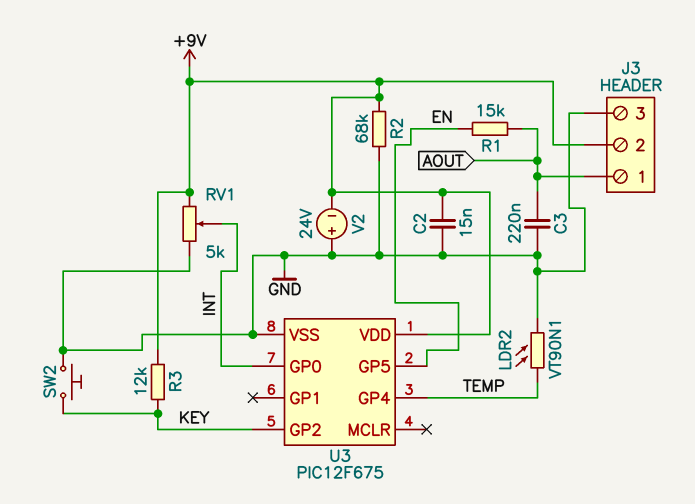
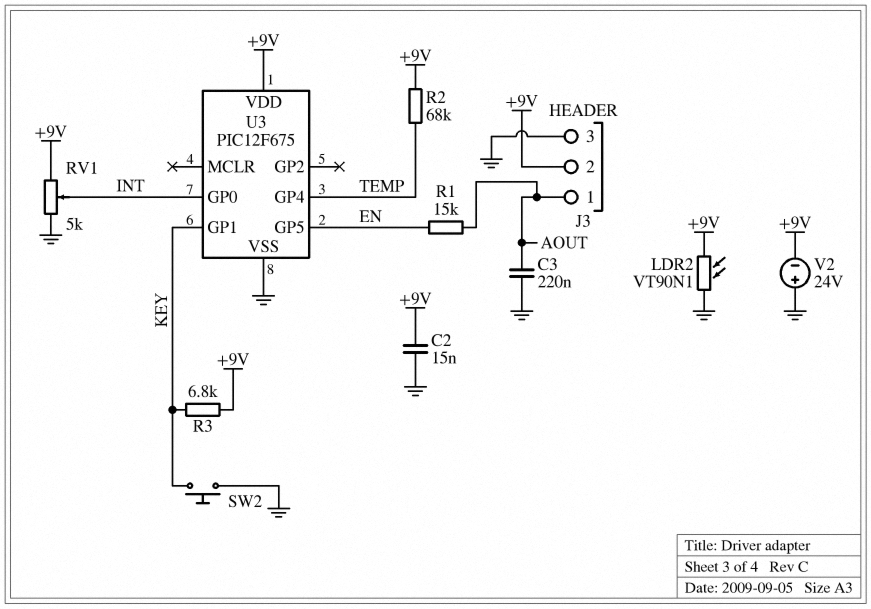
LDR2: VT90N1 (GND, TEMP) -> VT90N1 (+9V, GND)
R2: 68k (+9V, GND) -> 68k (+9V, TEMP)
R3: 12k (+9V, KEY) -> 6.8k (+9V, KEY)
U3 pin GP1: none -> KEY
U3 pin GP2: KEY -> none

